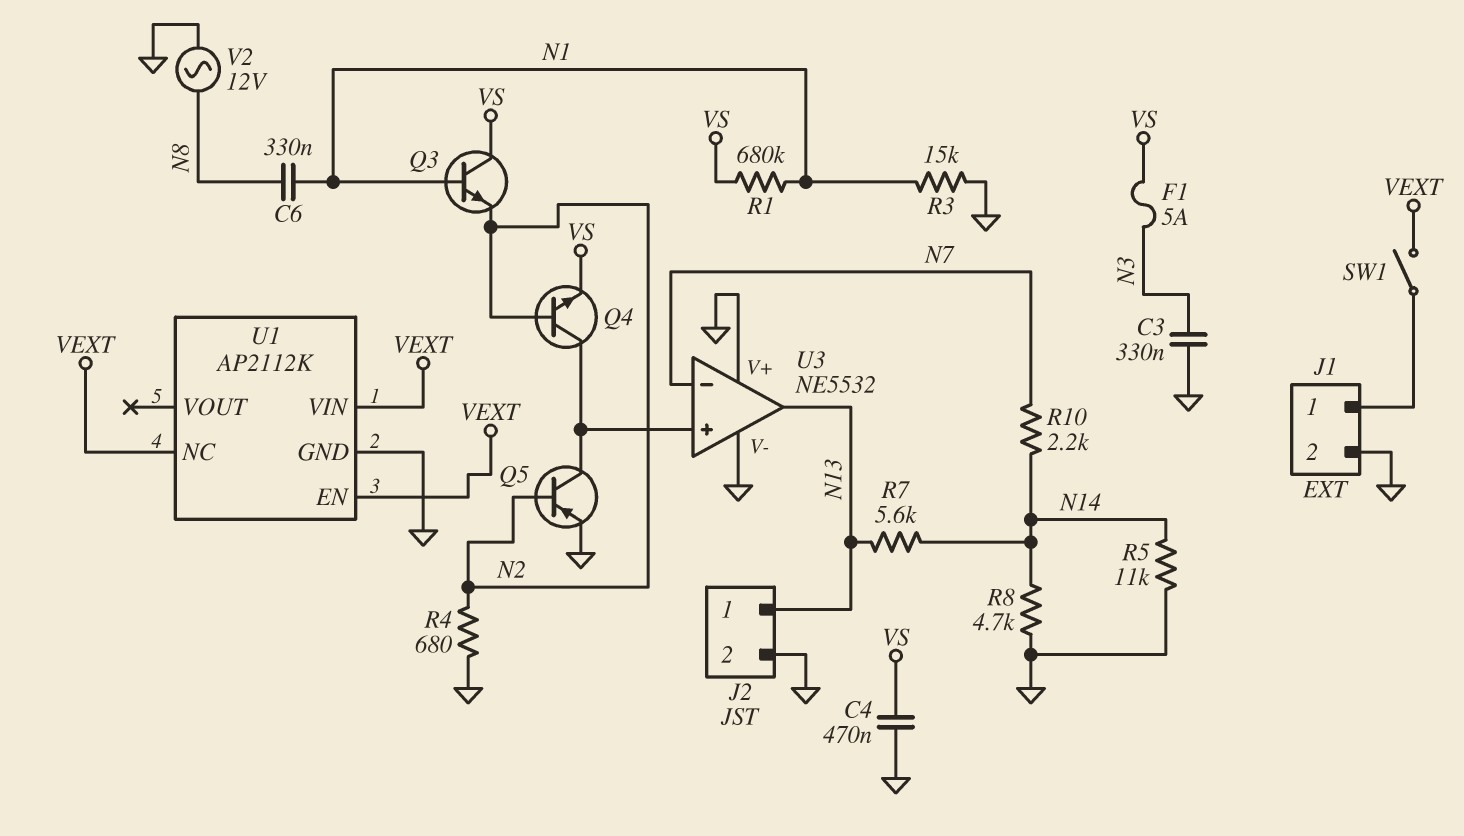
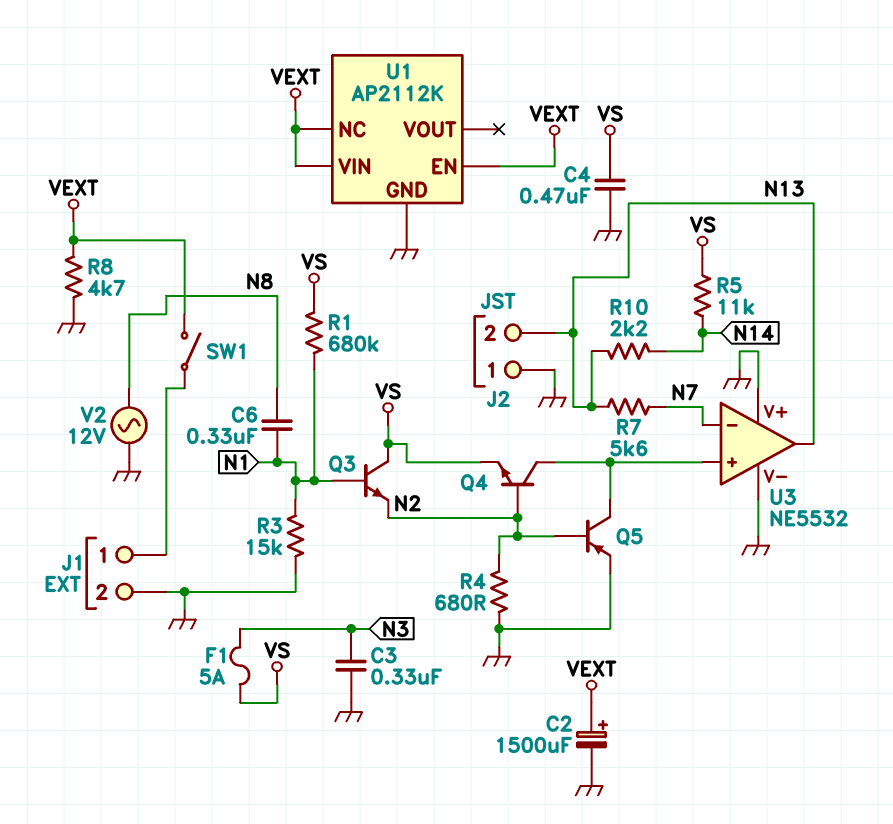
C2: none -> 1500uF (plus VEXT, minus GND)
J2 pin 1: N13 -> GND
J2 pin 2: GND -> N13
R5: 11k (GND, N14) -> 11k (N14, VS)
R7: 5.6k (N13, N14) -> 5.6k (N7, N13)
R8: 4.7k (GND, N14) -> 4.7k (GND, VEXT)
R10: 2.2k (N7, N14) -> 2.2k (N13, N14)

